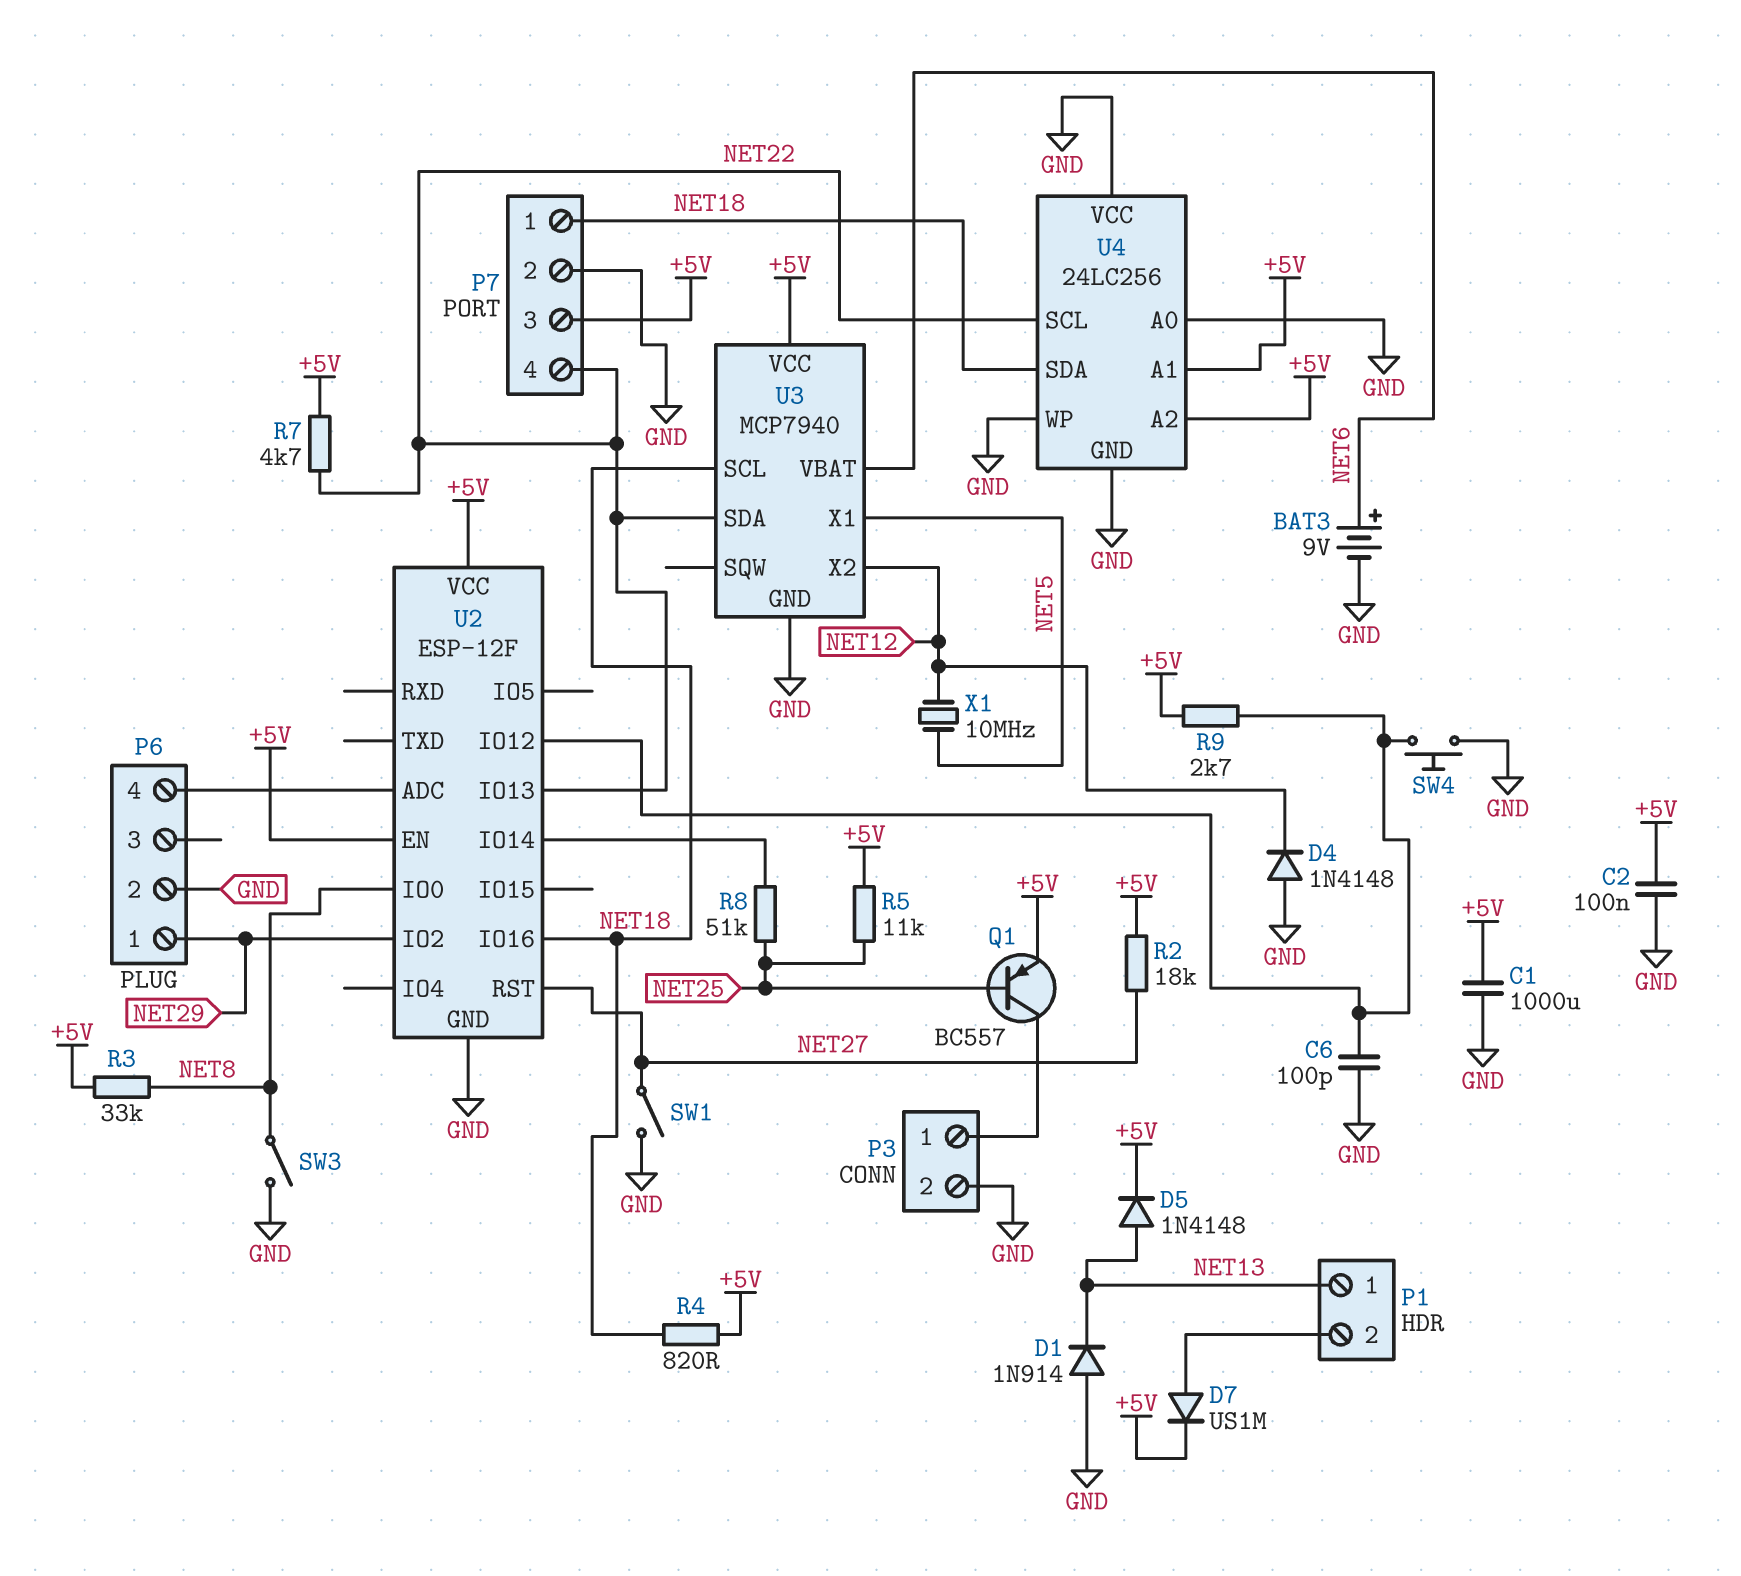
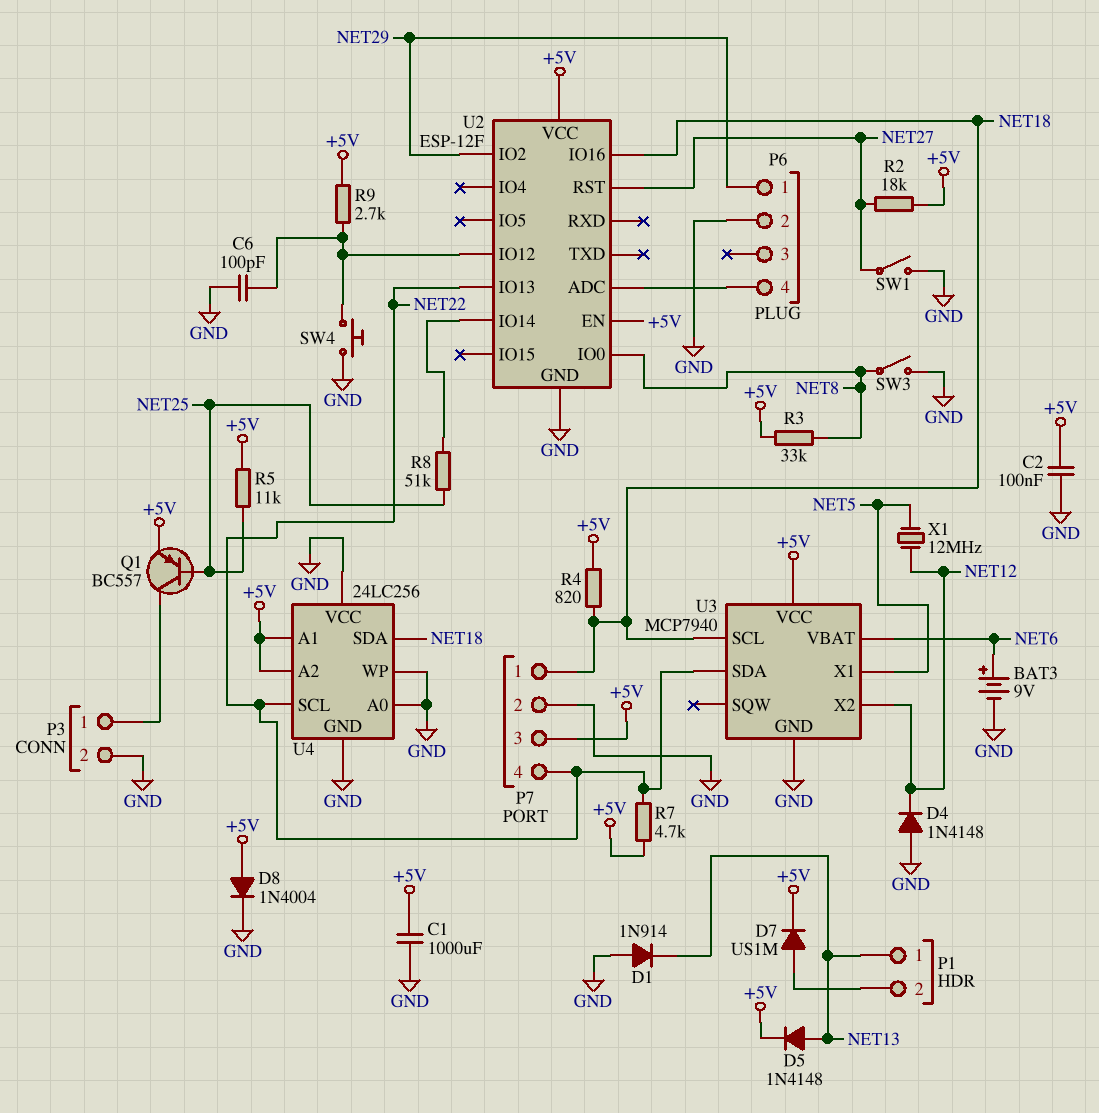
D8: none -> diode 1N4004 (A +5V, K GND)
X1: 10MHz (NET5, NET12) -> 12MHz (NET5, NET12)

